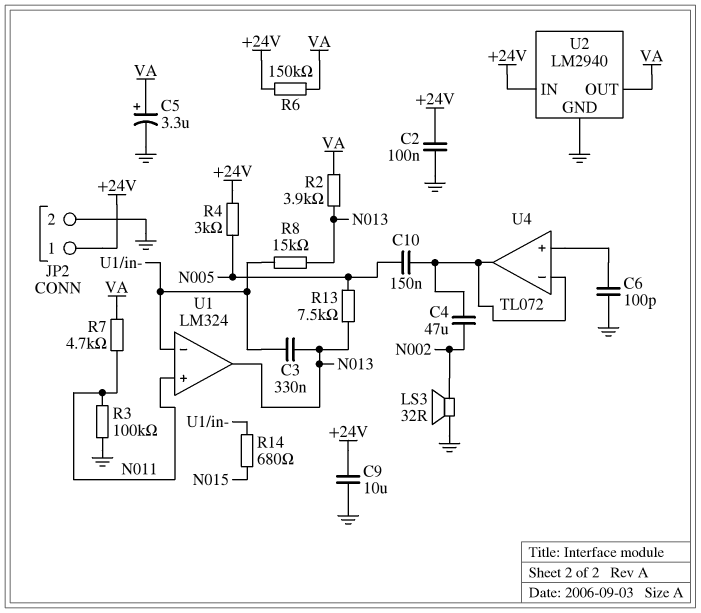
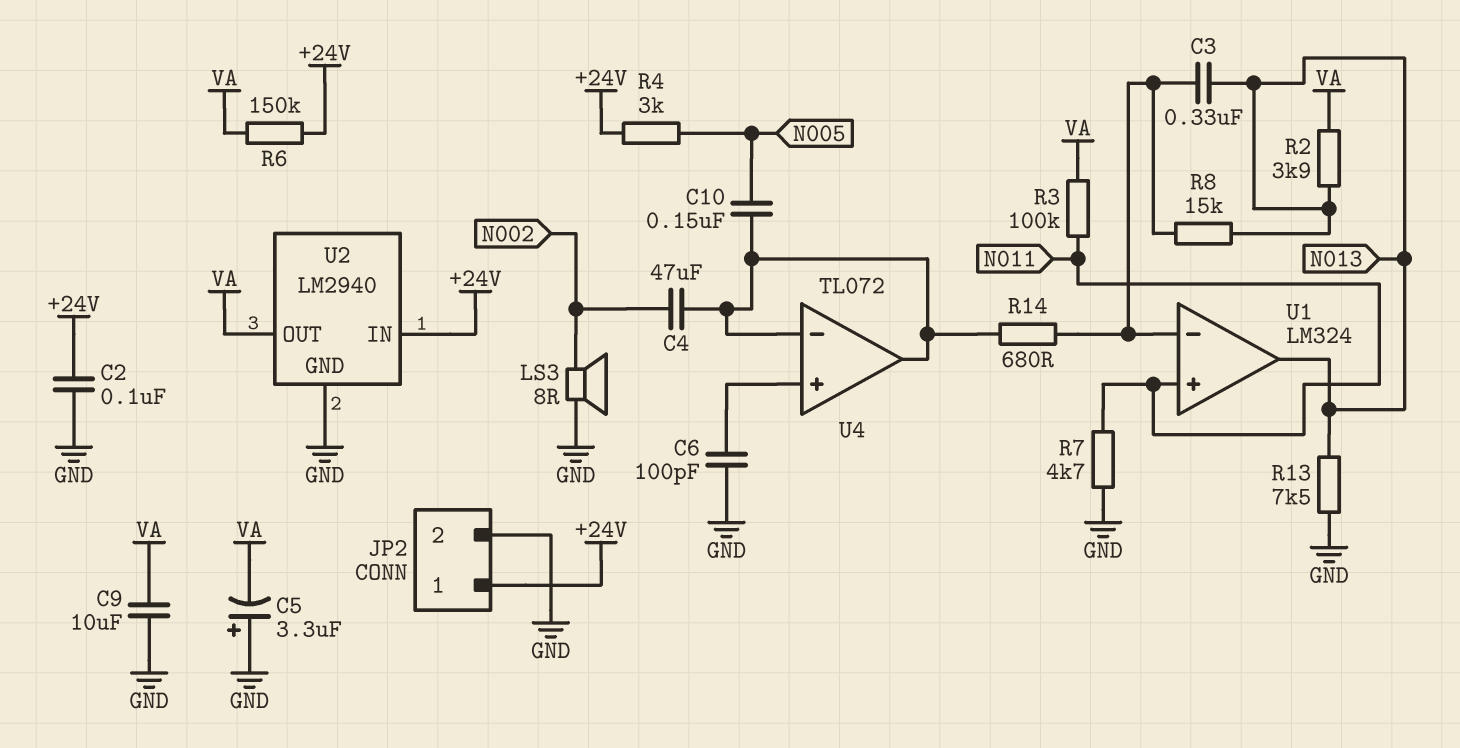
C5: 3.3uF (plus VA, minus GND) -> 3.3uF (plus GND, minus VA)
C9: 10uF (+24V, GND) -> 10uF (GND, VA)
LS3: speaker 32R (GND, N002) -> speaker 8R (GND, N002)
R3: 100k (GND, N011) -> 100k (N011, VA)
R7: 4.7k (N011, VA) -> 4.7k (GND, N011)
R13: 7.5k (N005, N013) -> 7.5k (GND, N013)
R14: 680 (N015, U1/in-) -> 680 (U1/in-, U4/in-)

